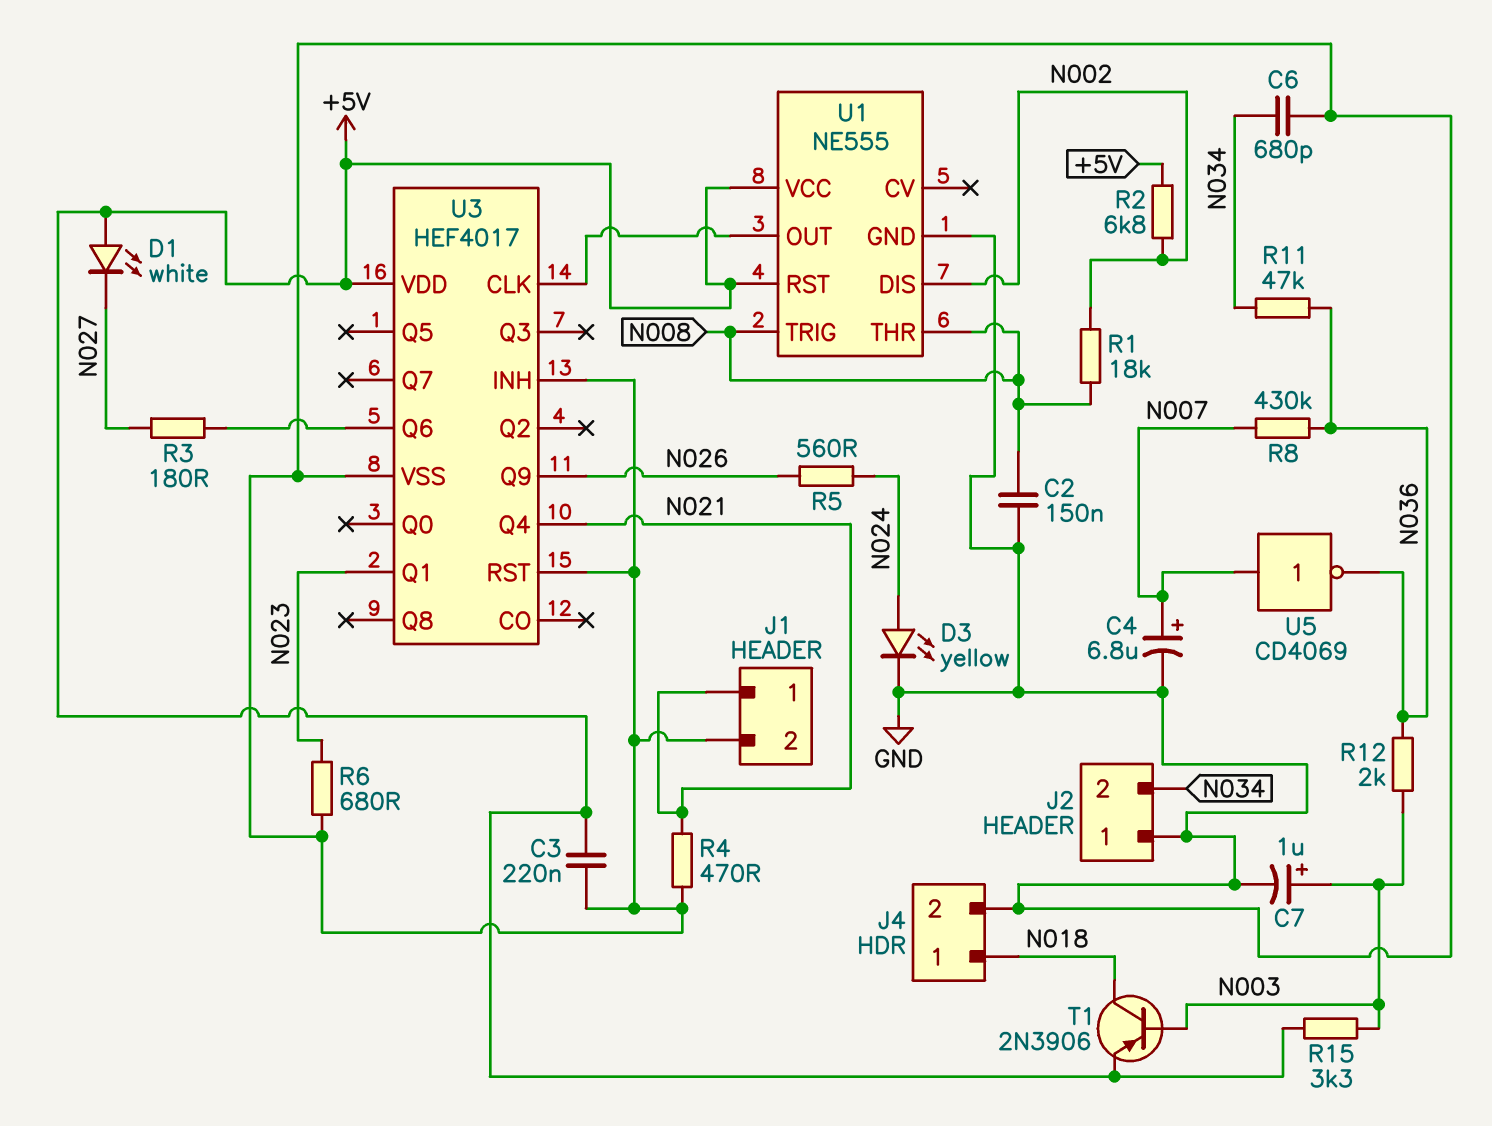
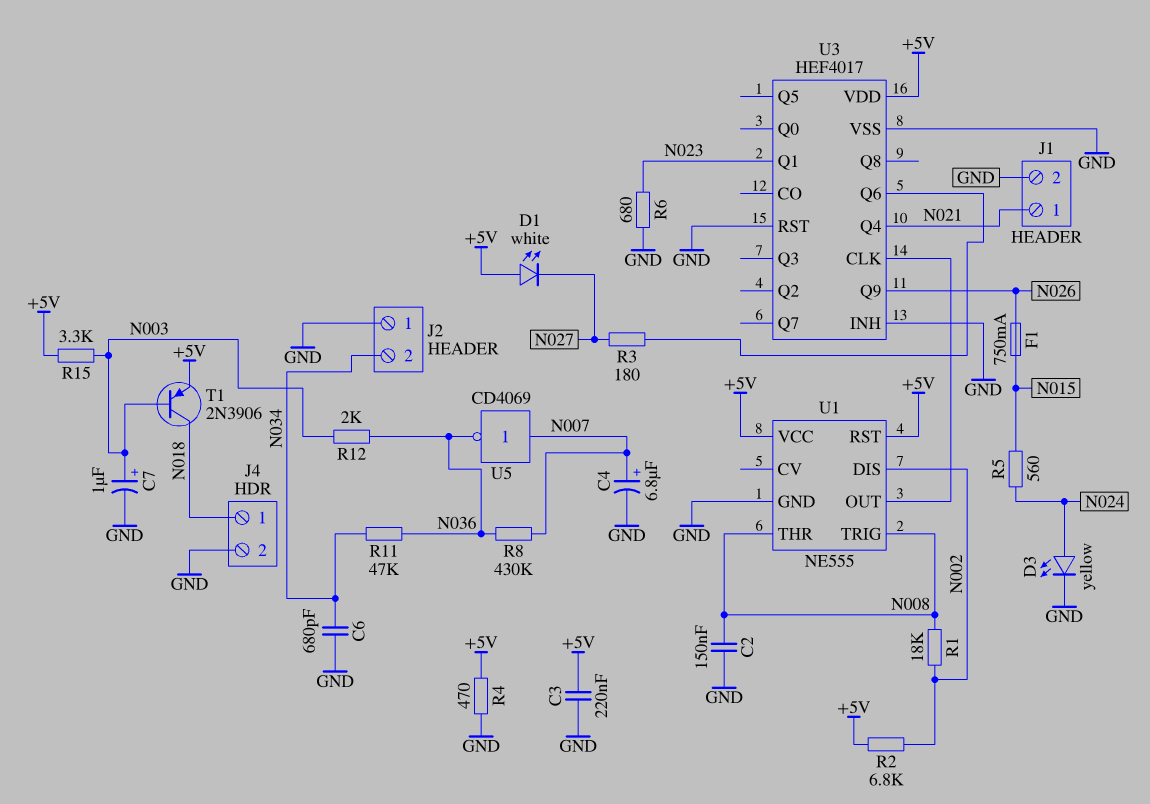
F1: none -> 750mA (N015, N026)
R4: 470 (GND, N021) -> 470 (+5V, GND)
R5: 560 (N024, N026) -> 560 (N015, N024)

